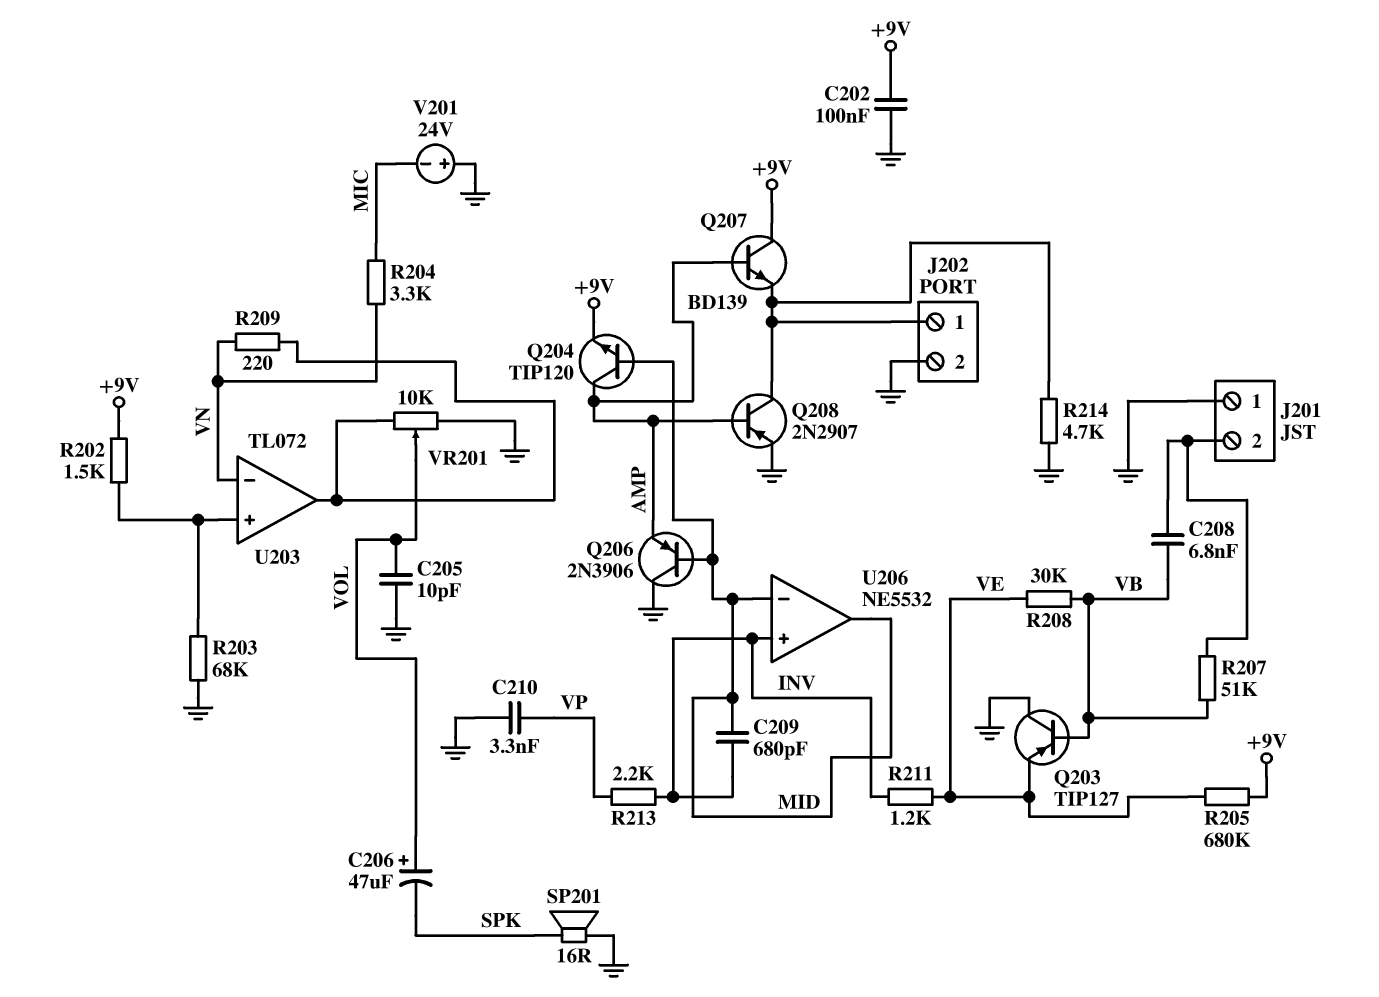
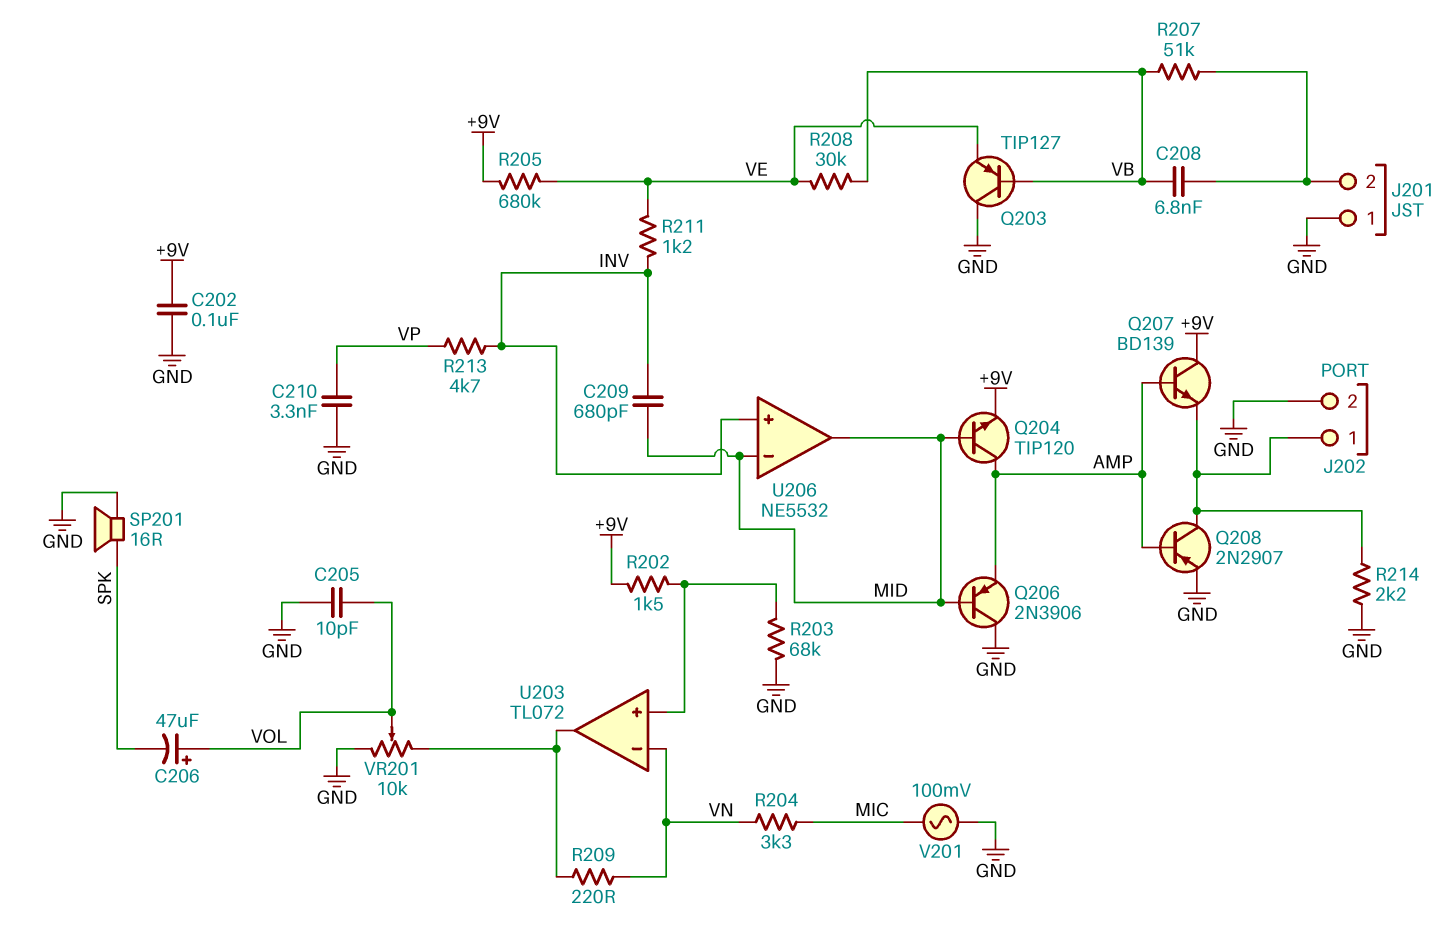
R213: 2.2k (INV, VP) -> 4.7k (INV, VP)
R214: 4.7k (GND, J202/1) -> 2.2k (GND, J202/1)
V201: 24V (plus GND, minus MIC) -> AC 100mV (GND, MIC)

